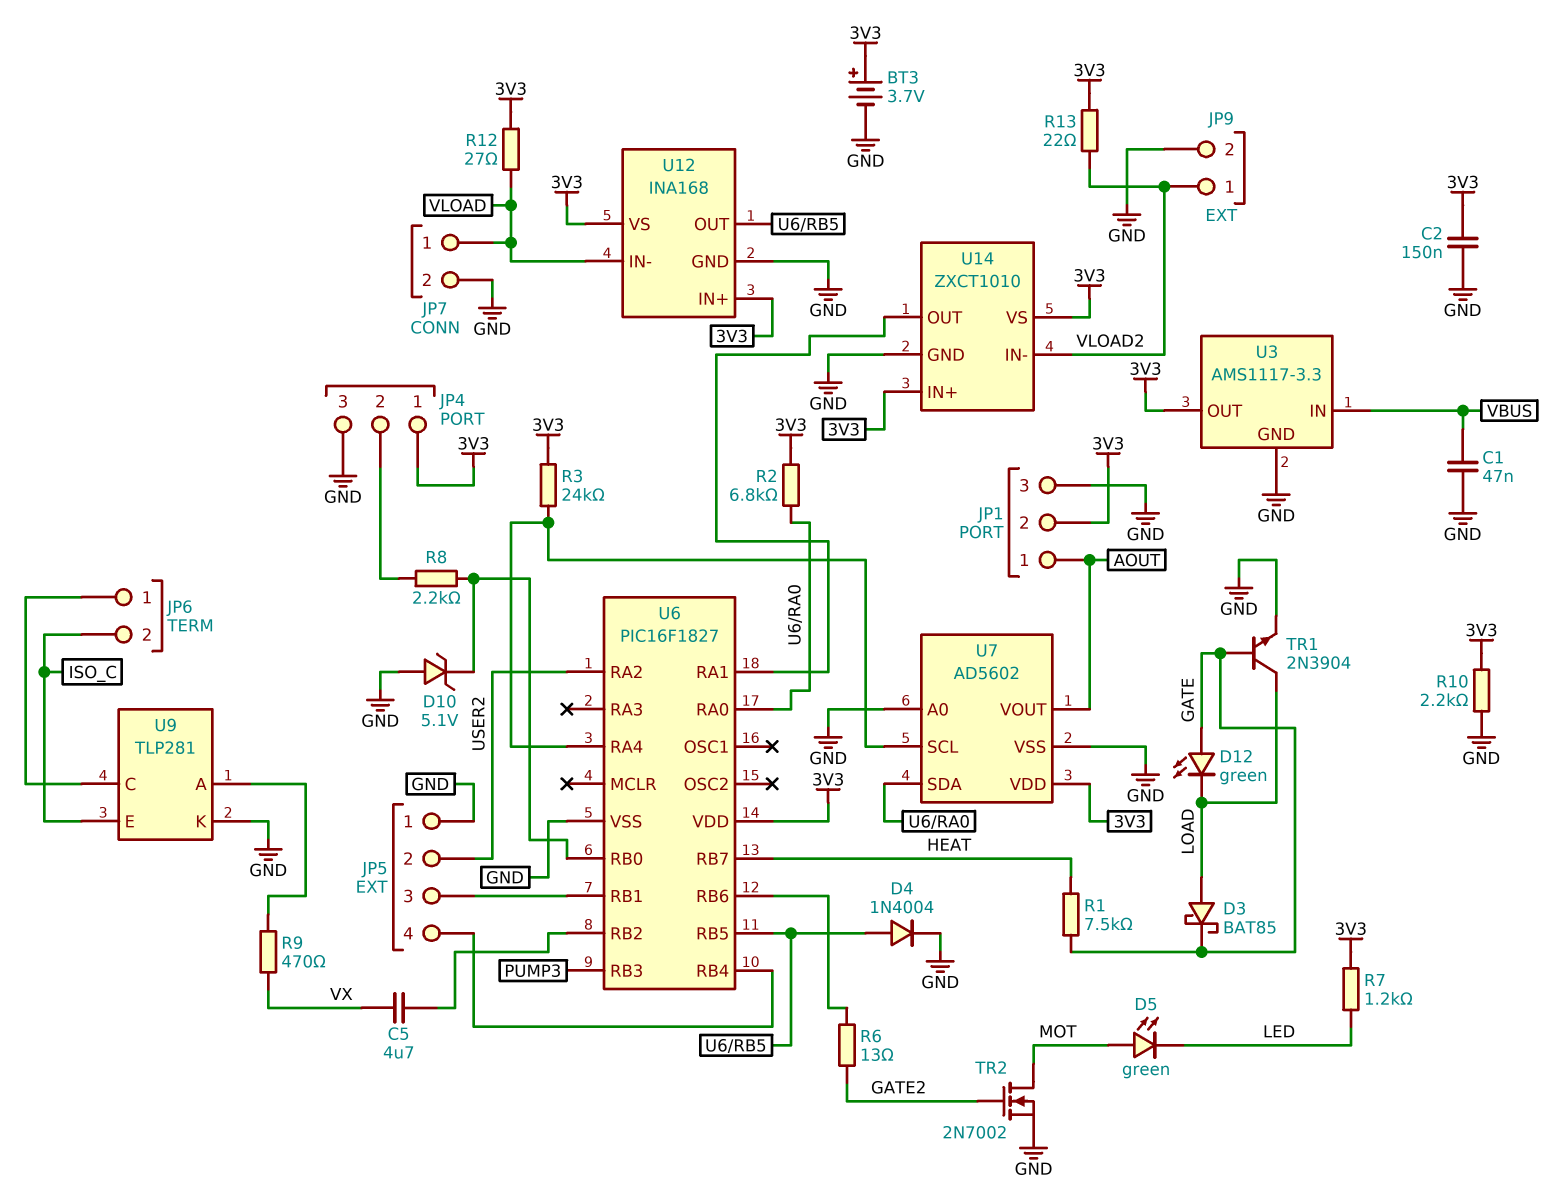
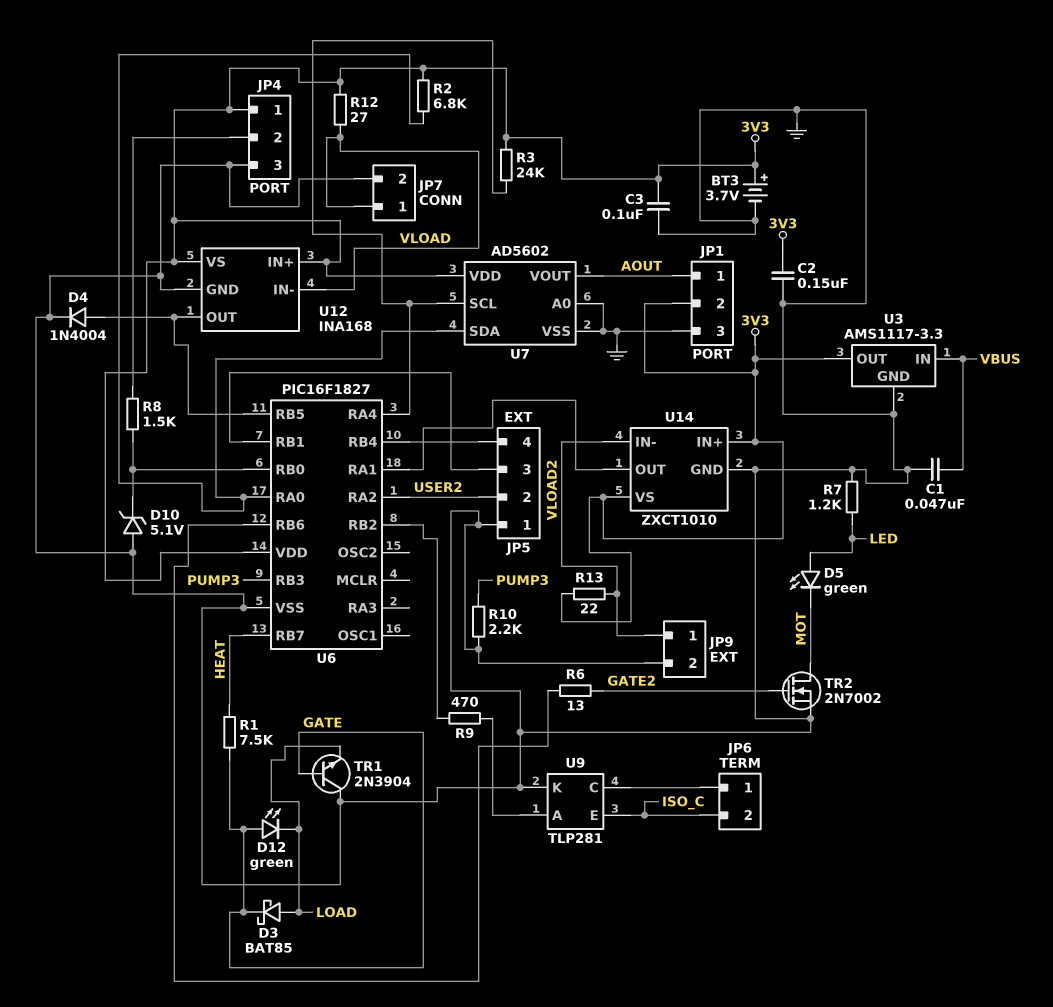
C3: none -> 100nF (3V3, GND)
C5: 4.7uF (U6/RB2, VX) -> none
D5: LED green (A MOT, K LED) -> LED green (A LED, K MOT)
R7: 1.2k (3V3, LED) -> 1.2k (GND, LED)
R8: 2.2k (JP4/2, U6/RB0) -> 1.5k (JP4/2, U6/RB0)
R9: 470 (U9/A, VX) -> 470 (U6/RB2, U9/A)
R10: 2.2k (3V3, GND) -> 2.2k (GND, PUMP3)
TR1: NPN 2N3904 (B GATE, C LOAD, E GND) -> NPN 2N3904 (B GATE, C GND, E LOAD)

